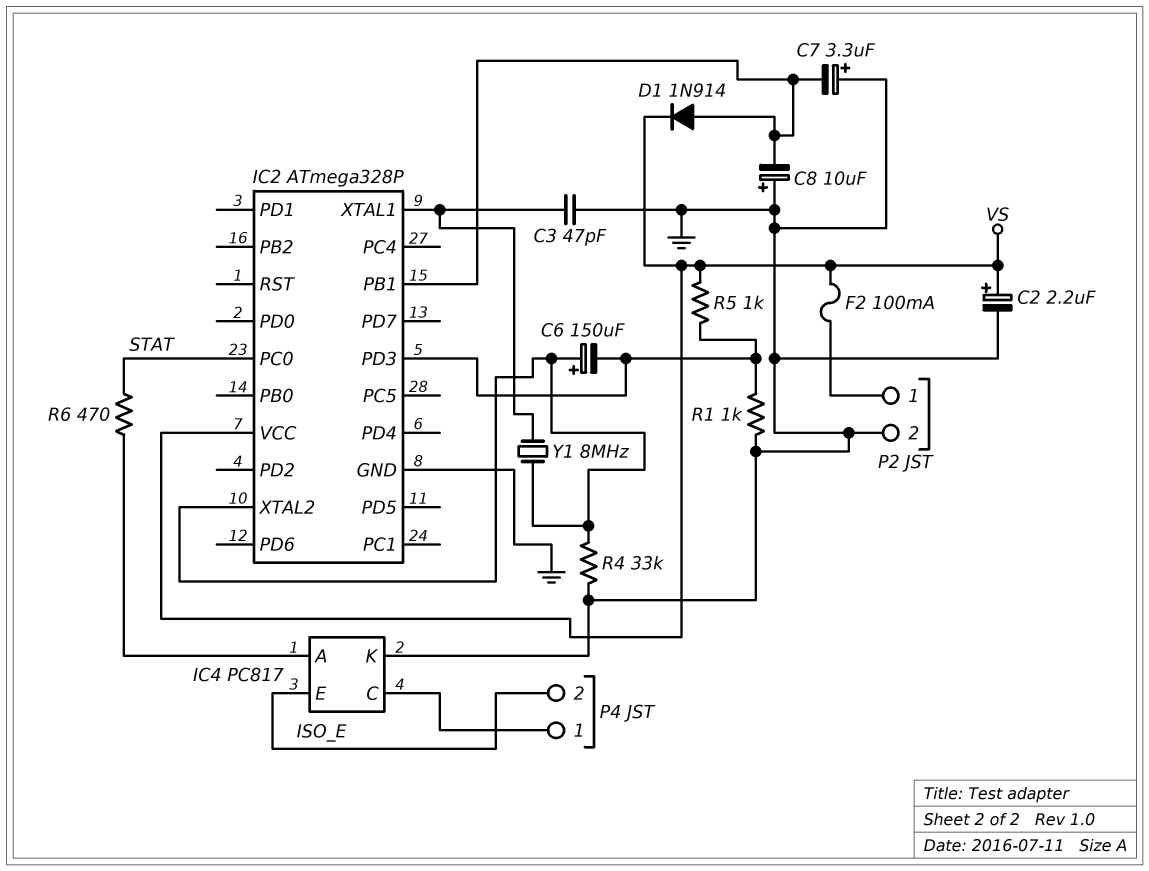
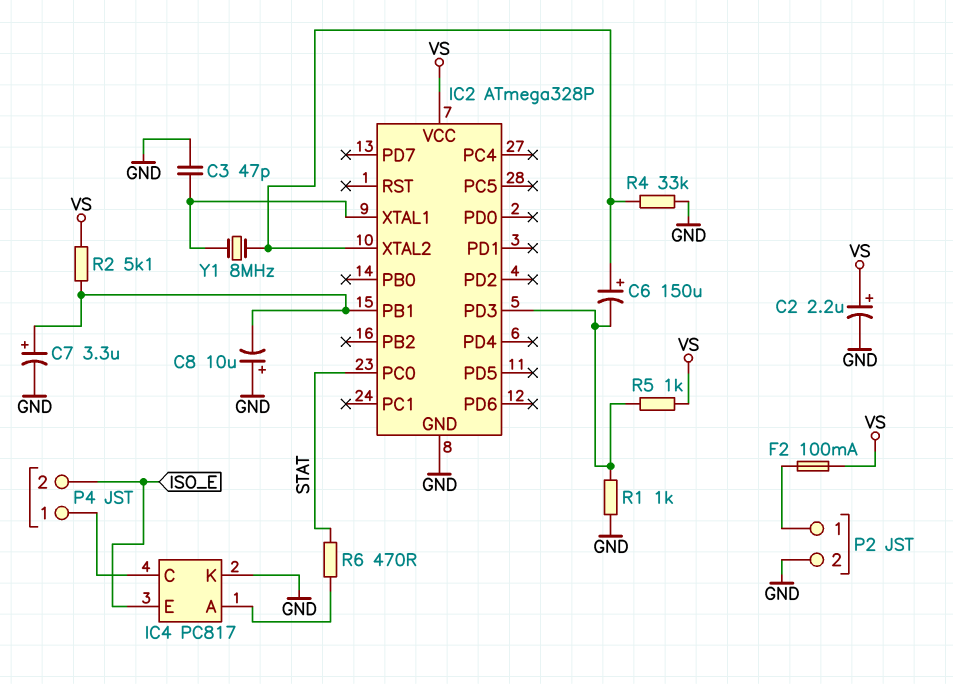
C7: 3.3uF (plus GND, minus IC2/PB1) -> 3.3uF (plus IC2/PB1, minus GND)
D1: diode 1N914 (A IC2/PB1, K VS) -> none
R2: none -> 5.1k (IC2/PB1, VS)

